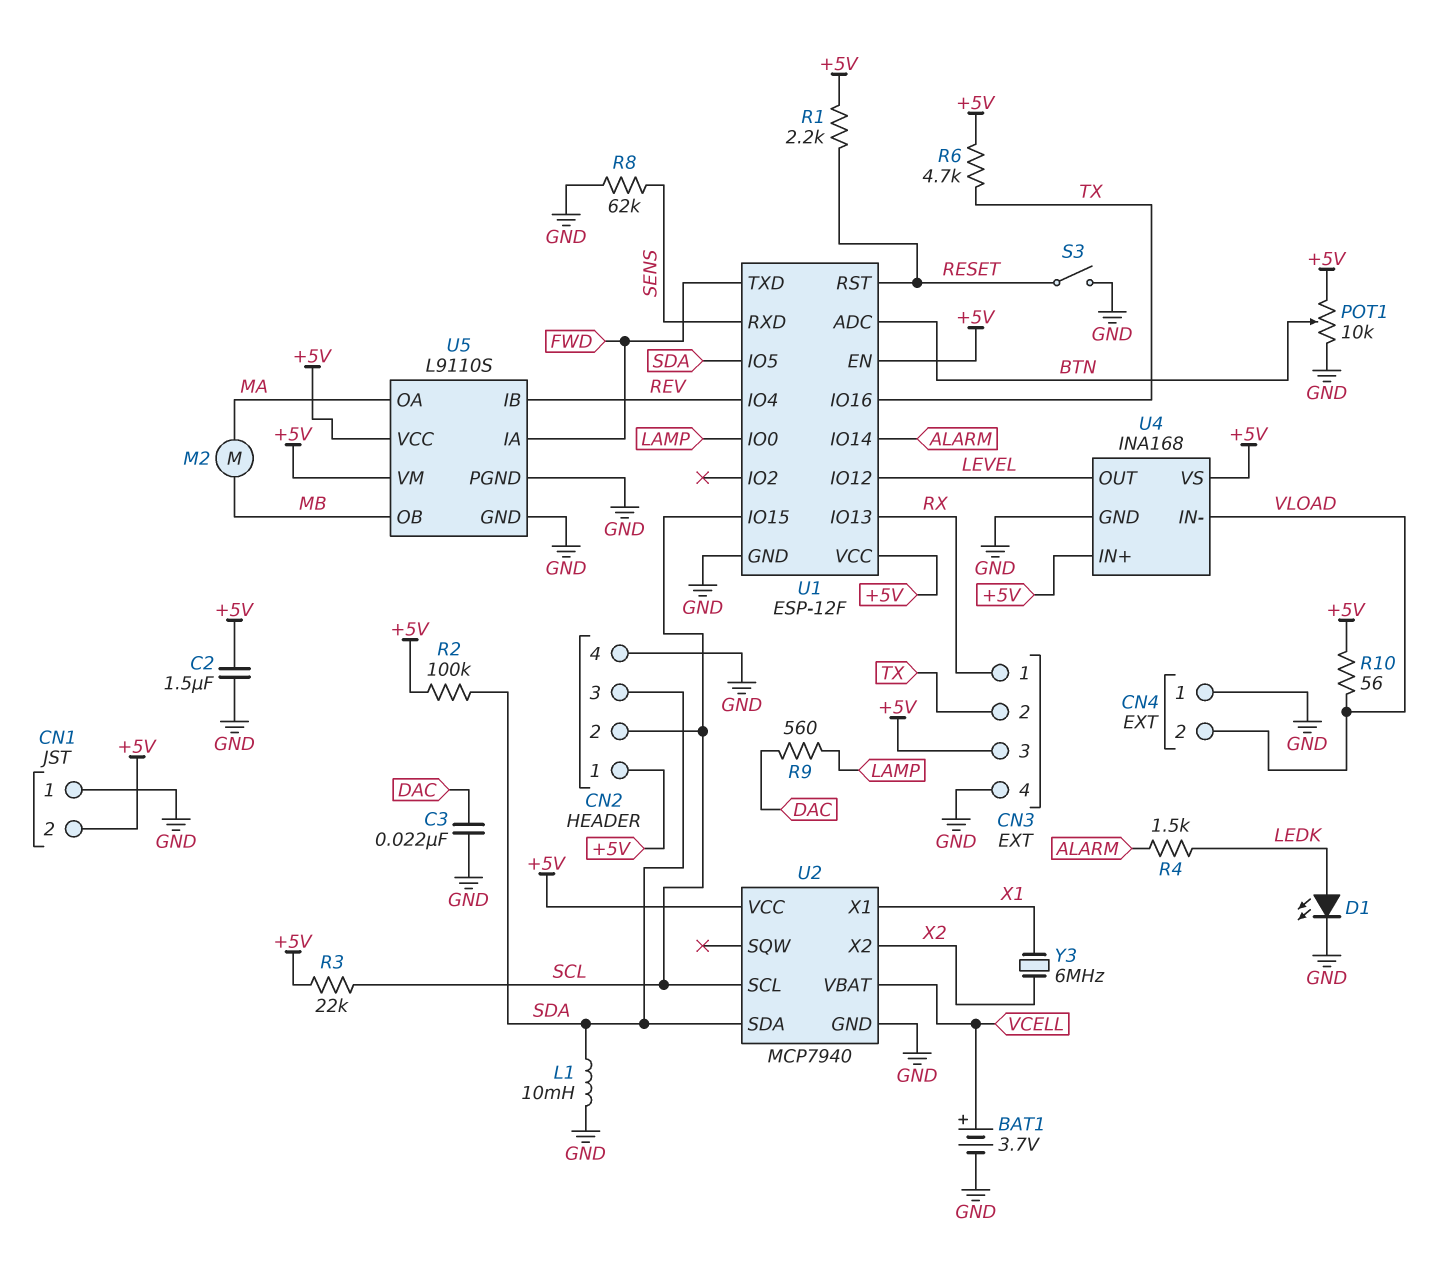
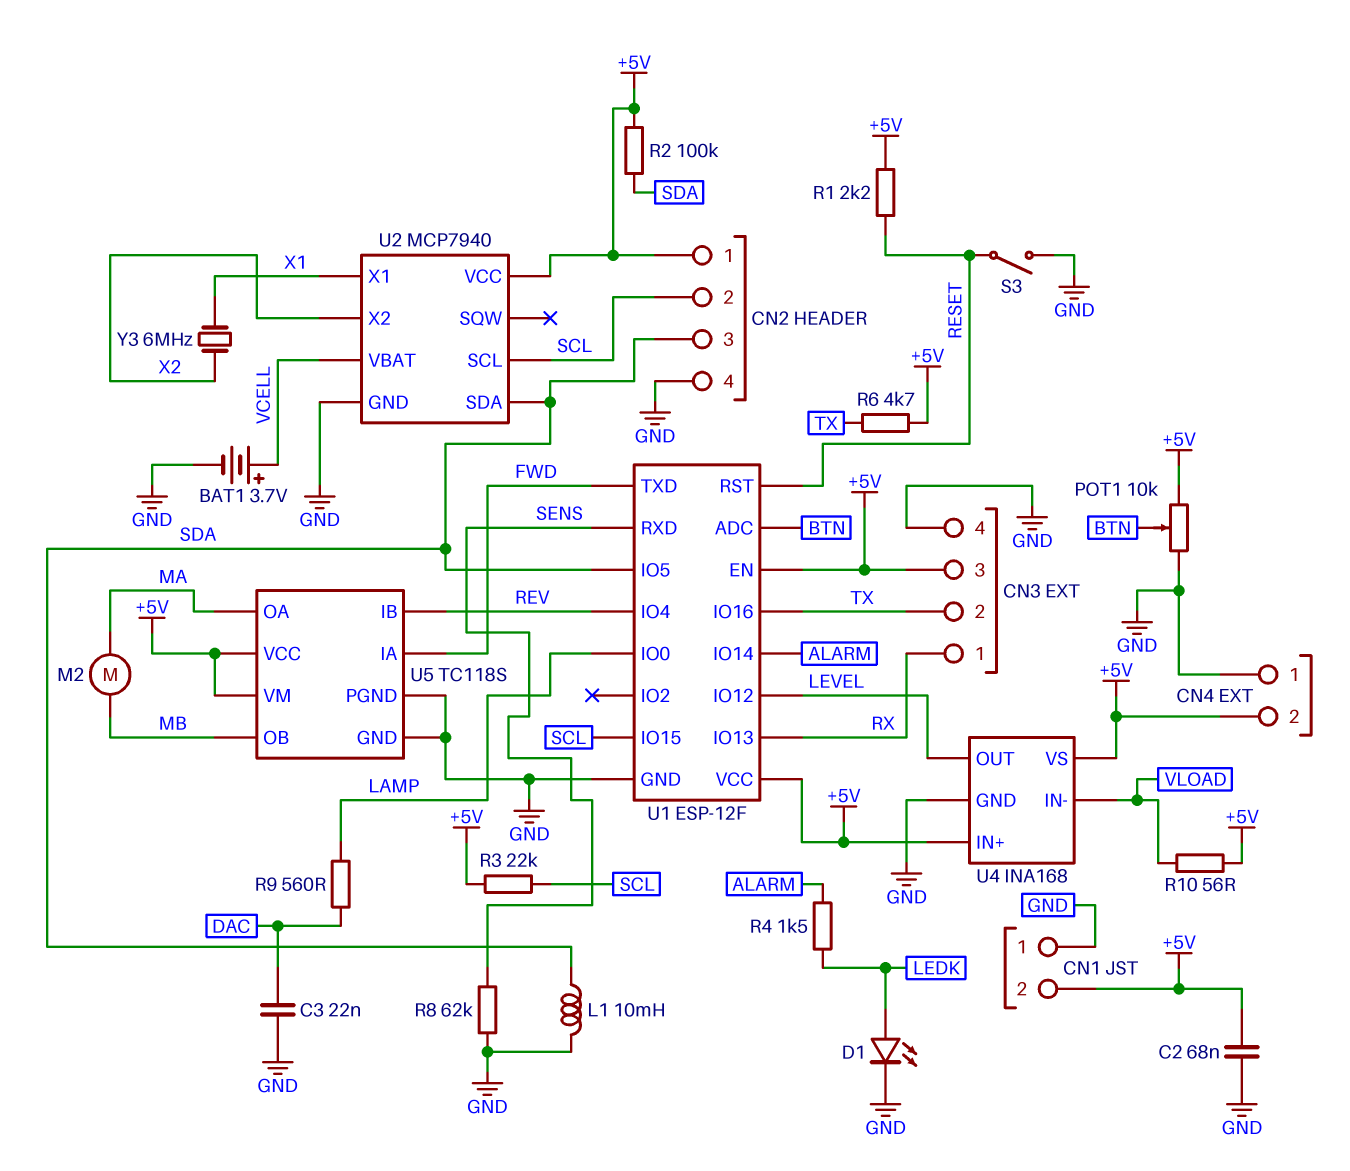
C2: 1.5uF (+5V, GND) -> 68nF (+5V, GND)
CN4 pin 2: VLOAD -> +5V
U5: L9110S -> TC118S

